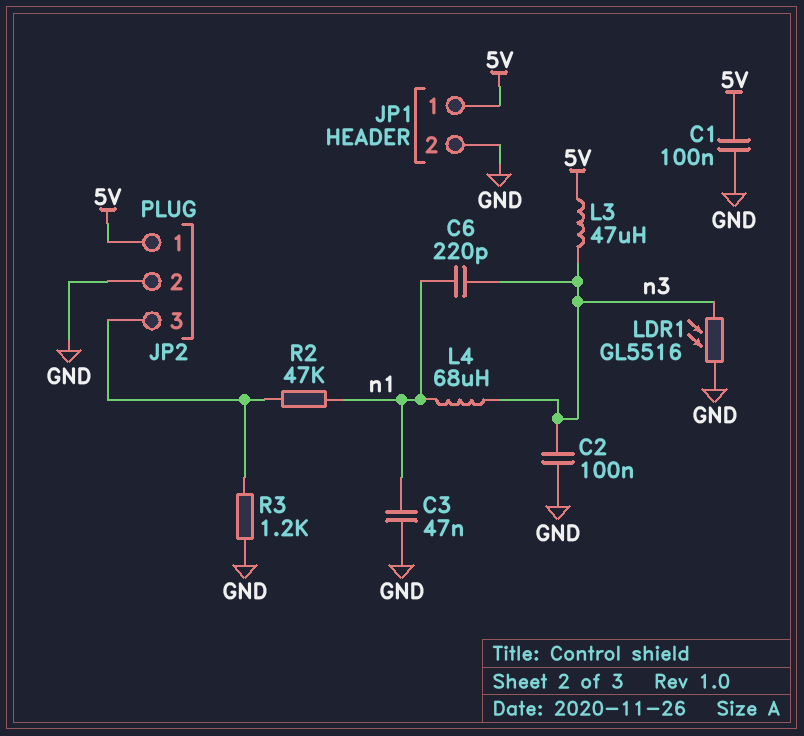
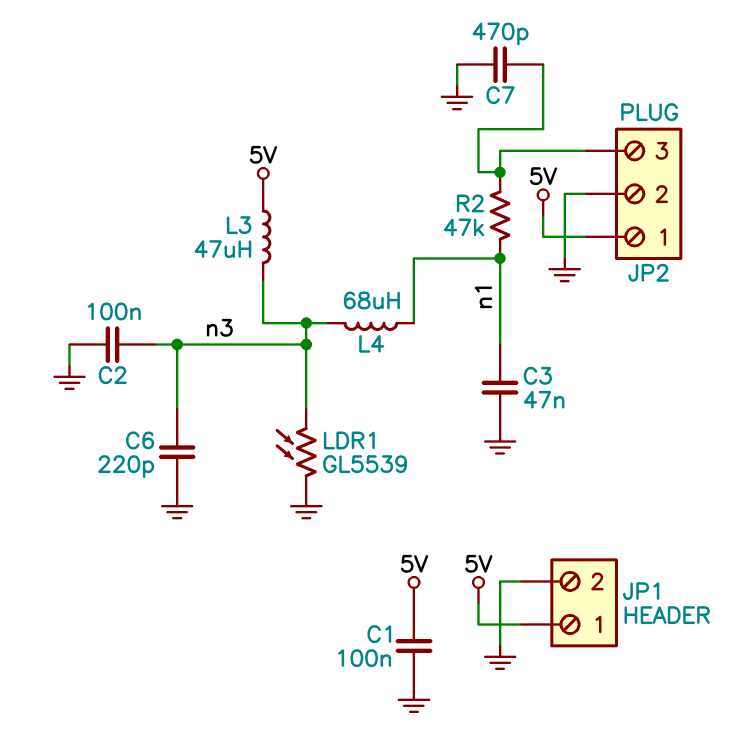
C6: 220pF (n1, n3) -> 220pF (GND, n3)
C7: none -> 470pF (GND, JP2/3)
LDR1: GL5516 (GND, n3) -> GL5539 (GND, n3)
R3: 1.2k (GND, JP2/3) -> none

